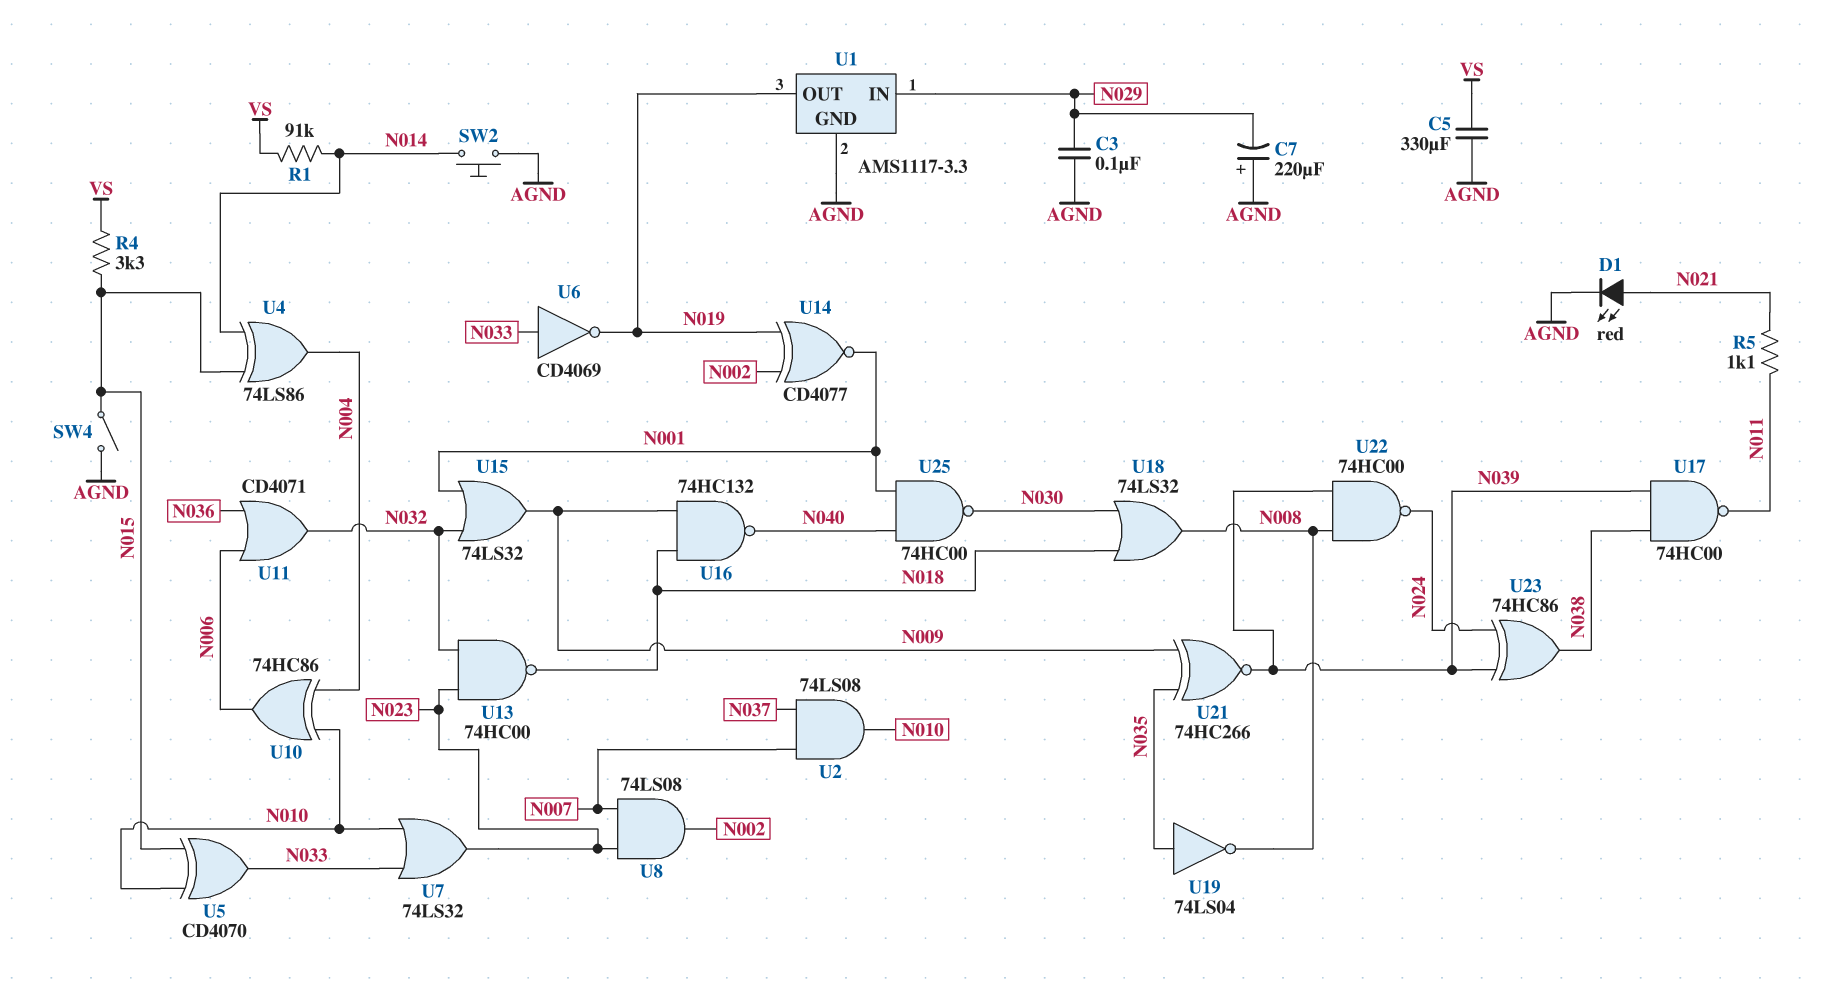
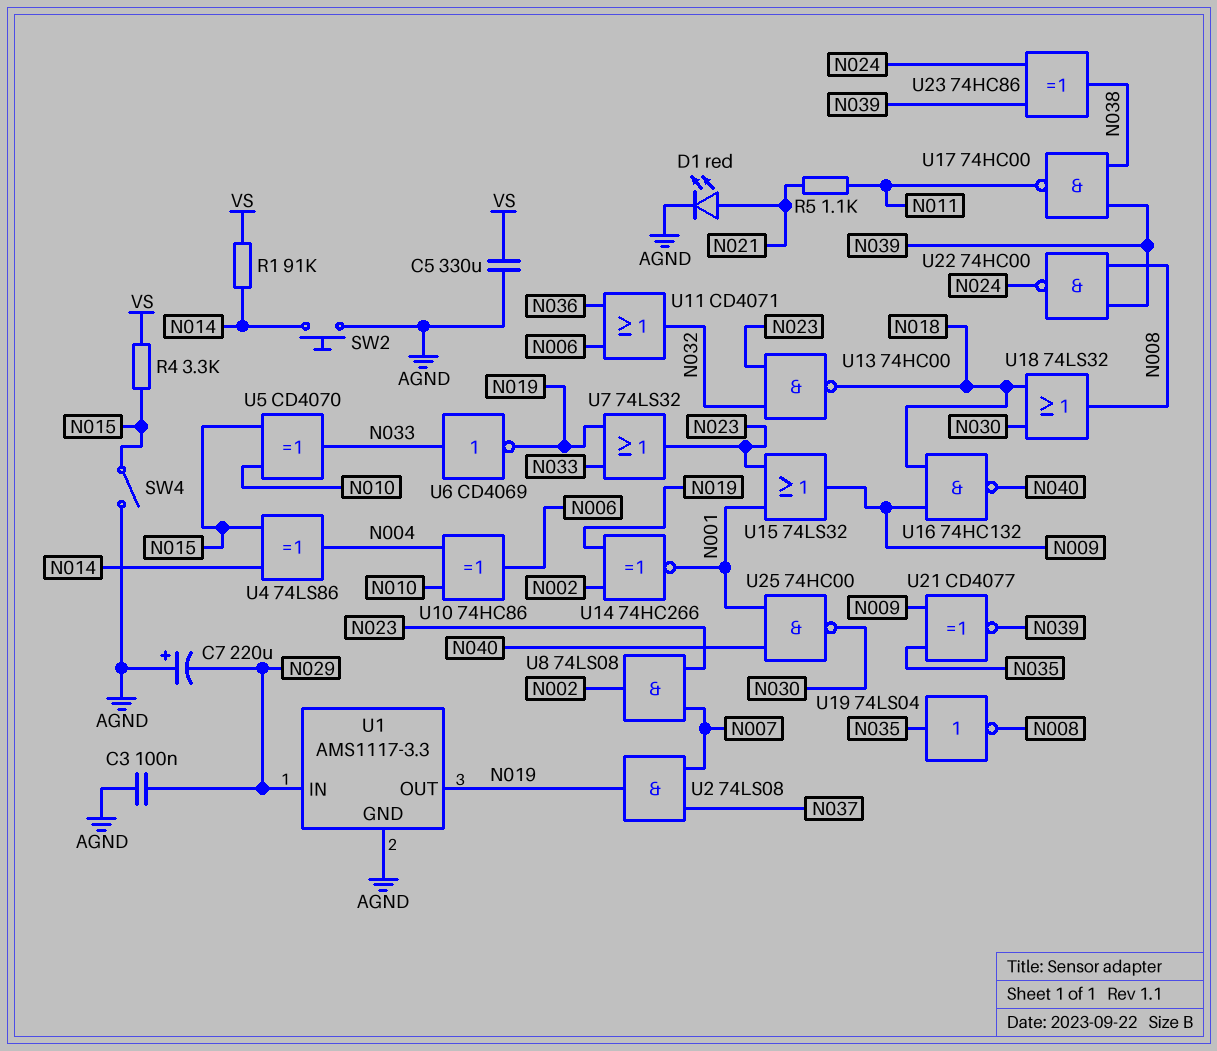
U2: AND 74LS08 (in N007, in N037, out N010) -> AND 74LS08 (in N007, in N037, out N019)
U7: OR 74LS32 (in N010, in N033, out N023) -> OR 74LS32 (in N019, in N033, out N023)
U14: XNOR CD4077 (in N002, in N019, out N001) -> XNOR 74HC266 (in N002, in N019, out N001)
U15: OR 74LS32 (in N001, in N032, out N009) -> OR 74LS32 (in N001, in N023, out N009)
U21: XNOR 74HC266 (in N009, in N035, out N039) -> XNOR CD4077 (in N009, in N035, out N039)

